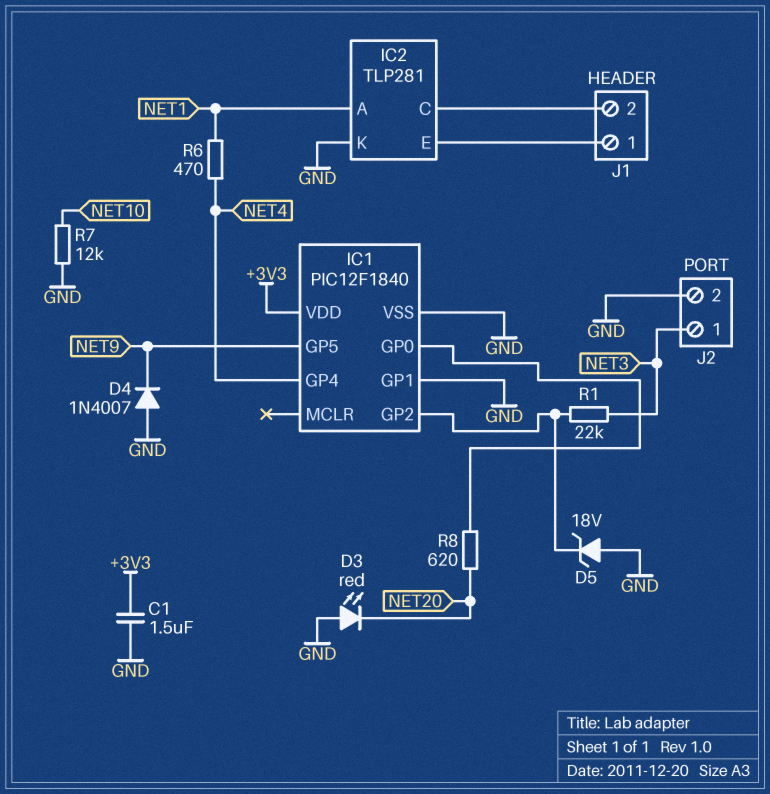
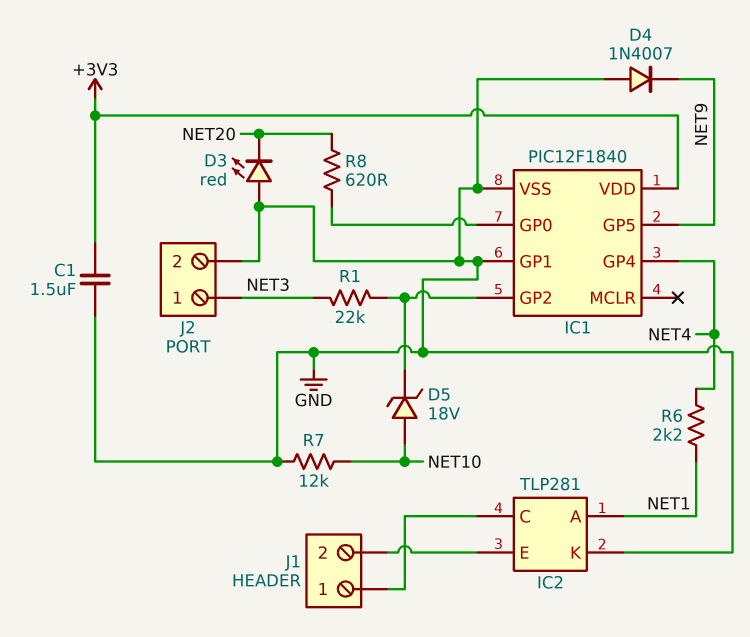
D5: zener 18V (A GND, K IC1/GP2) -> zener 18V (A NET10, K IC1/GP2)
J1 pin 1: IC2/E -> IC2/C
J1 pin 2: IC2/C -> IC2/E
R6: 470 (NET1, NET4) -> 2.2k (NET1, NET4)

